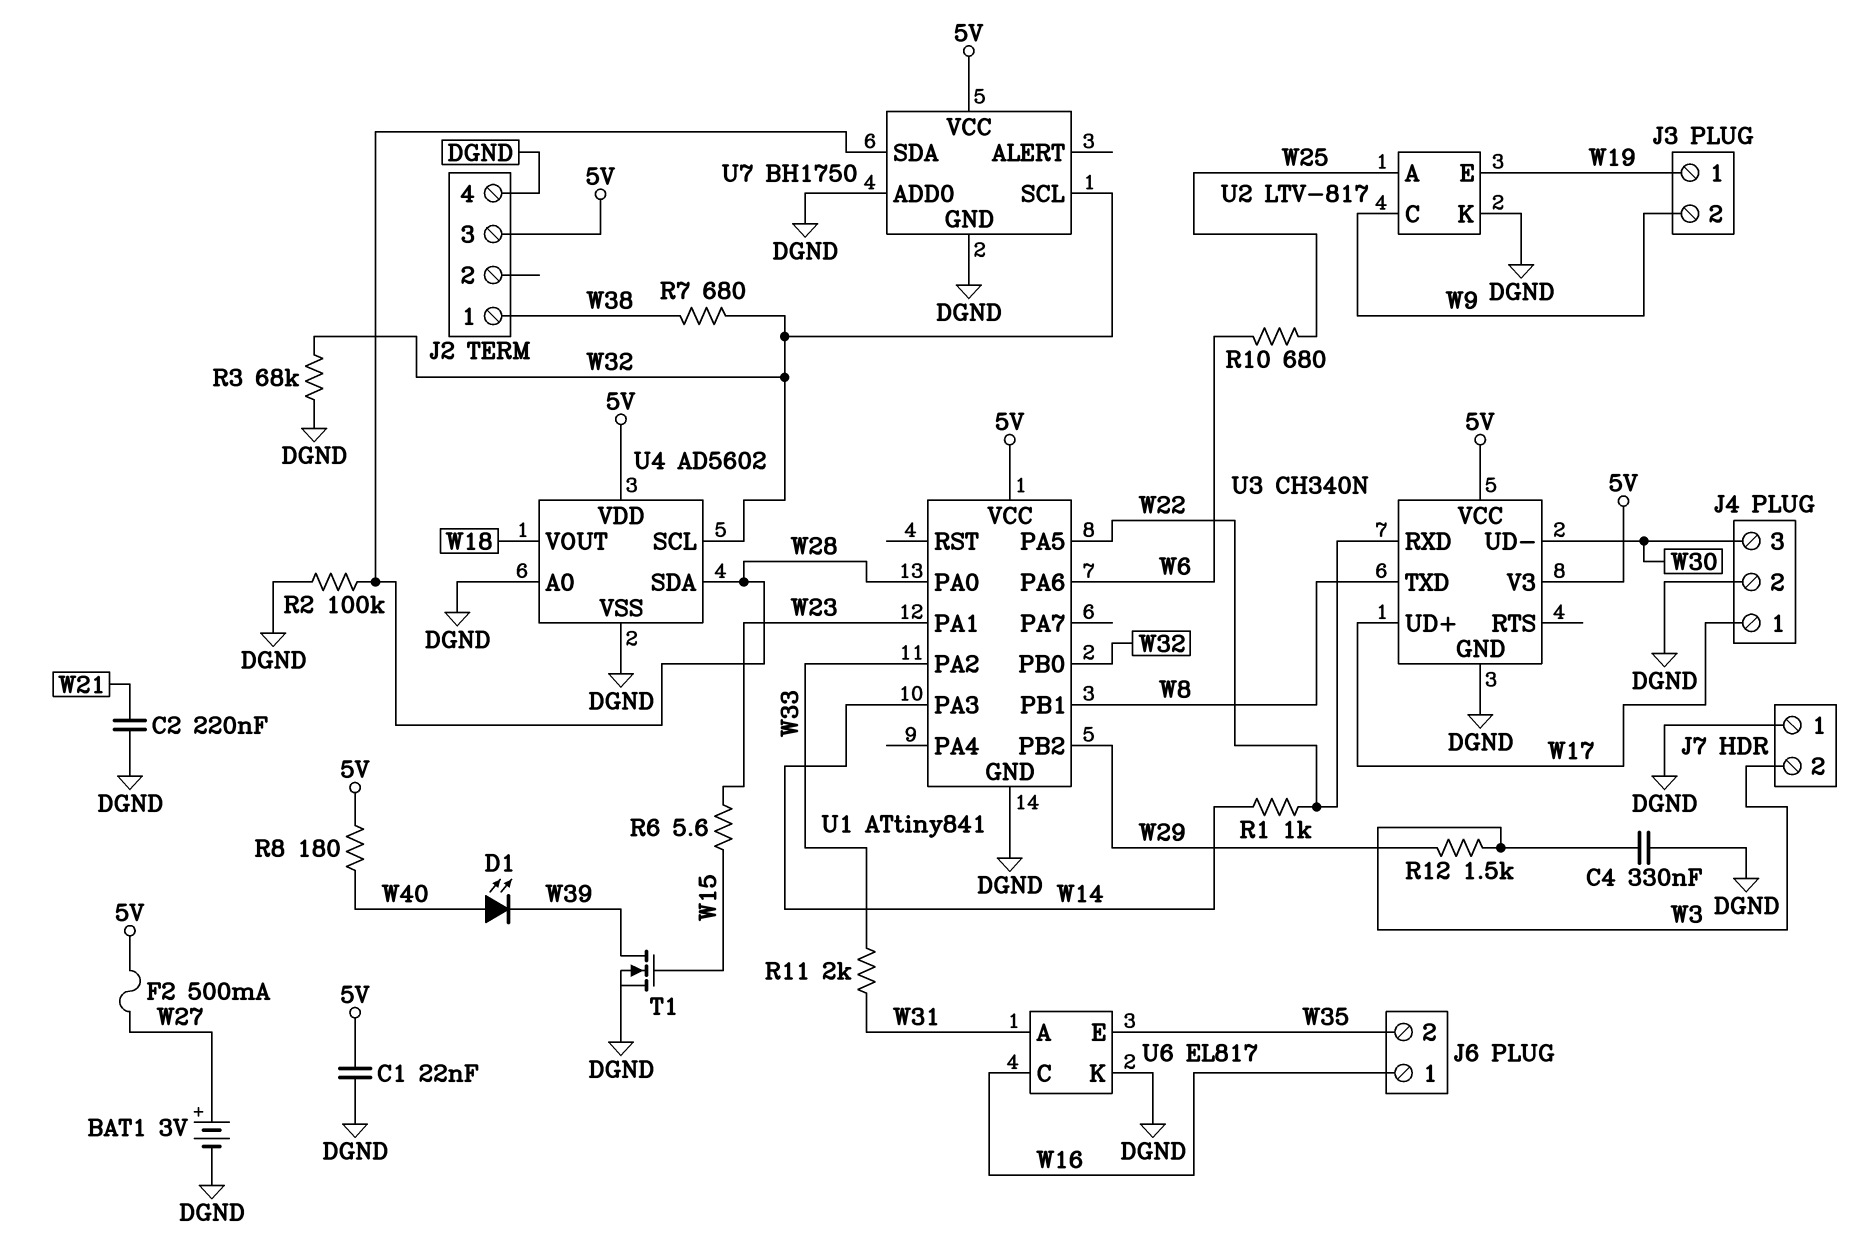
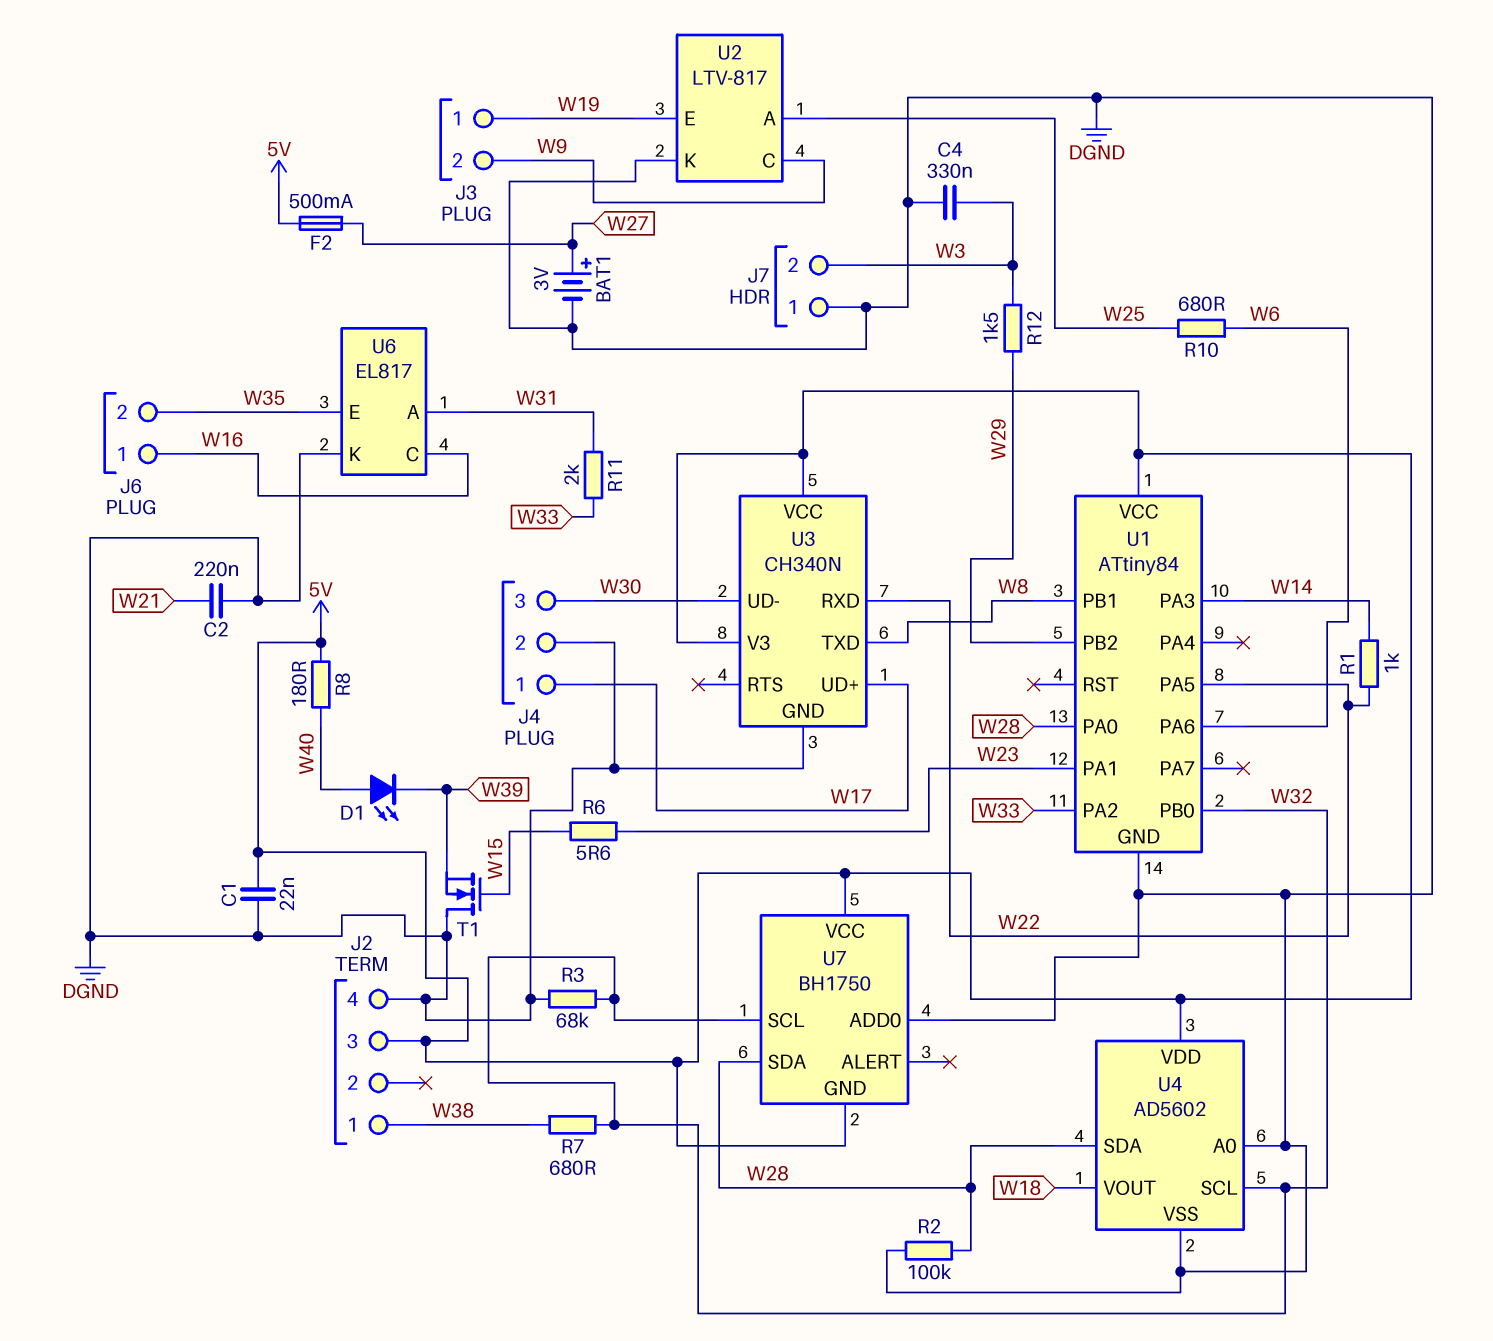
T1: NMOS (G W15, D W39, S DGND) -> NMOS (G W15, D DGND, S W39)
U1: ATtiny841 -> ATtiny84
U7 pin GND: DGND -> 5V

